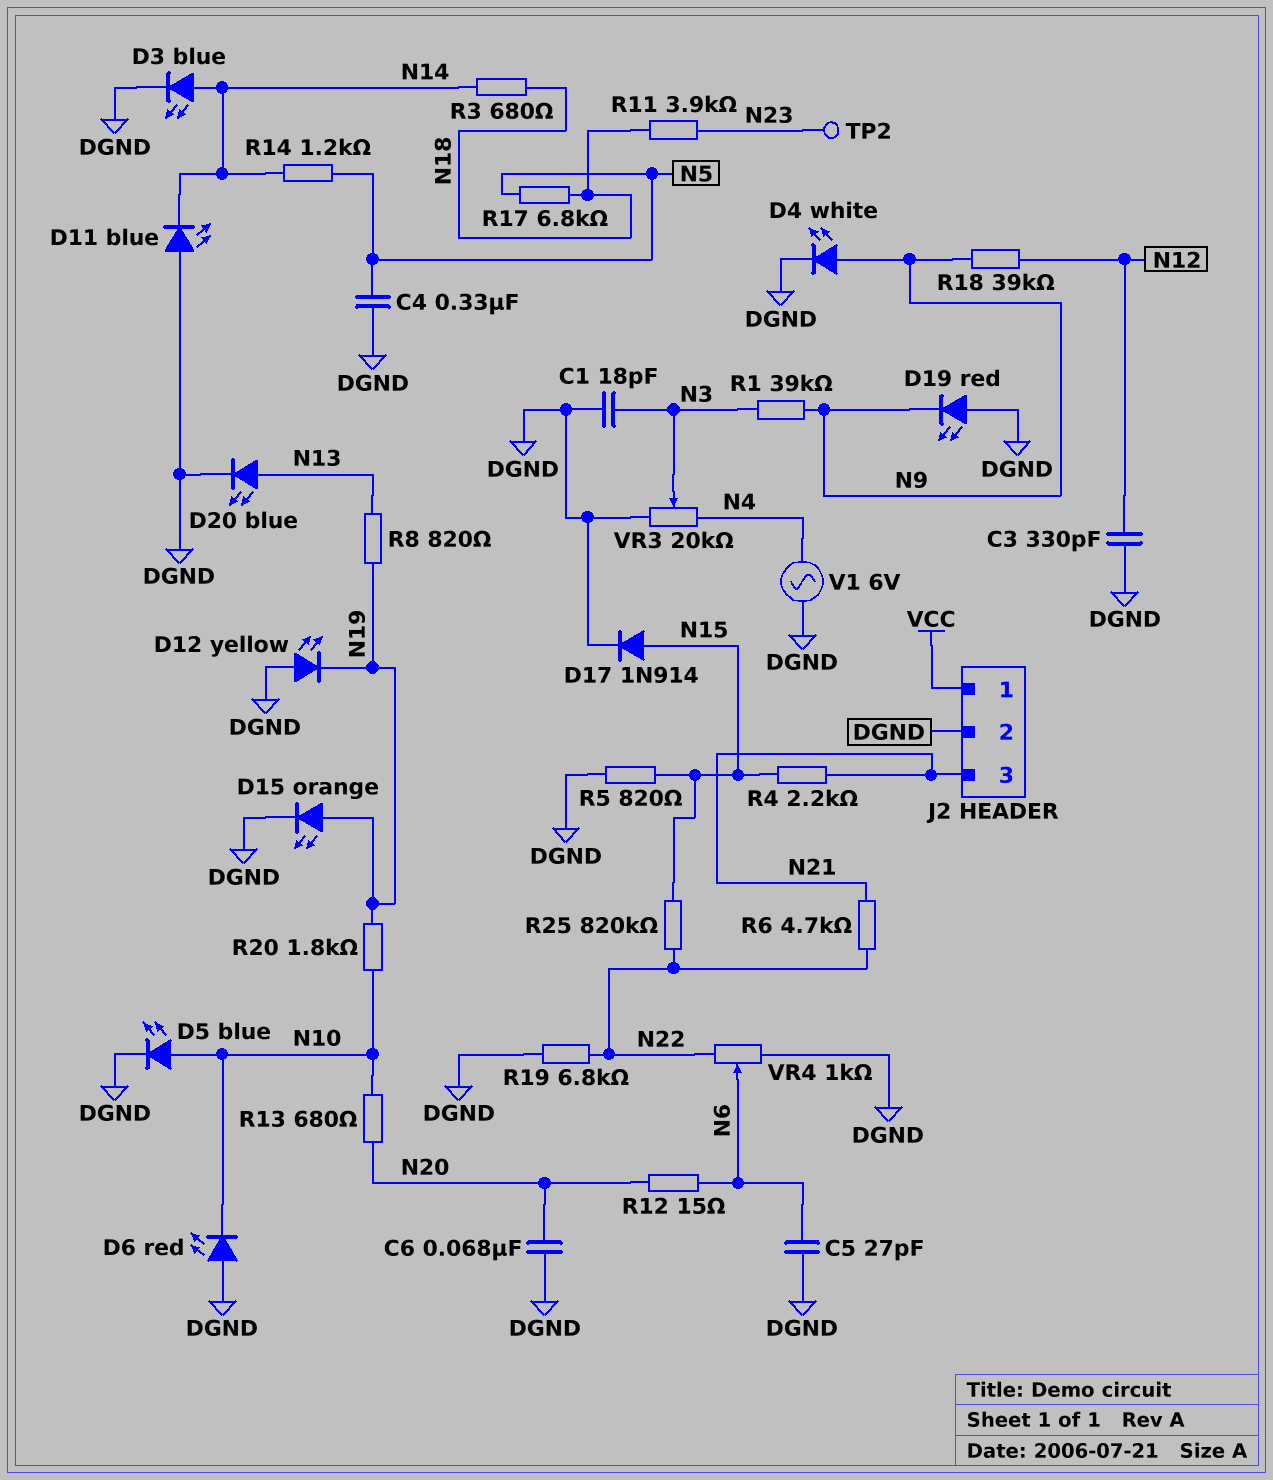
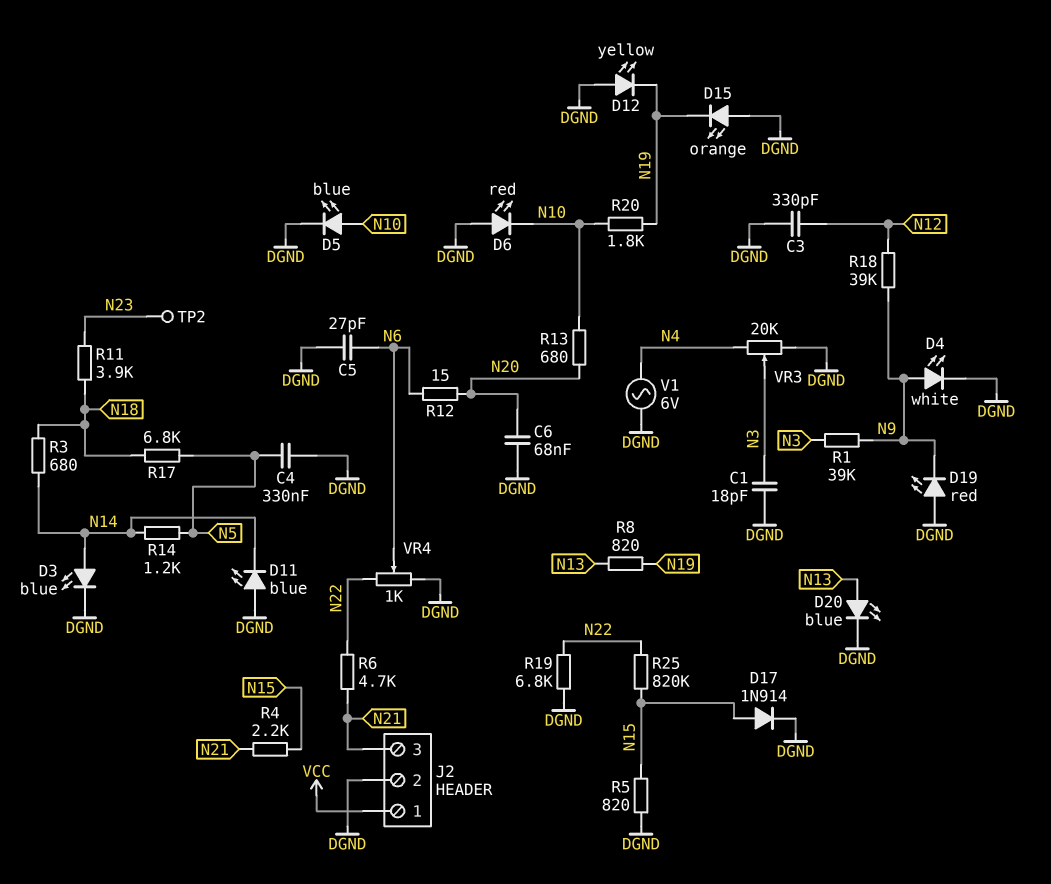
D15: LED orange (A N19, K DGND) -> LED orange (A DGND, K N19)

